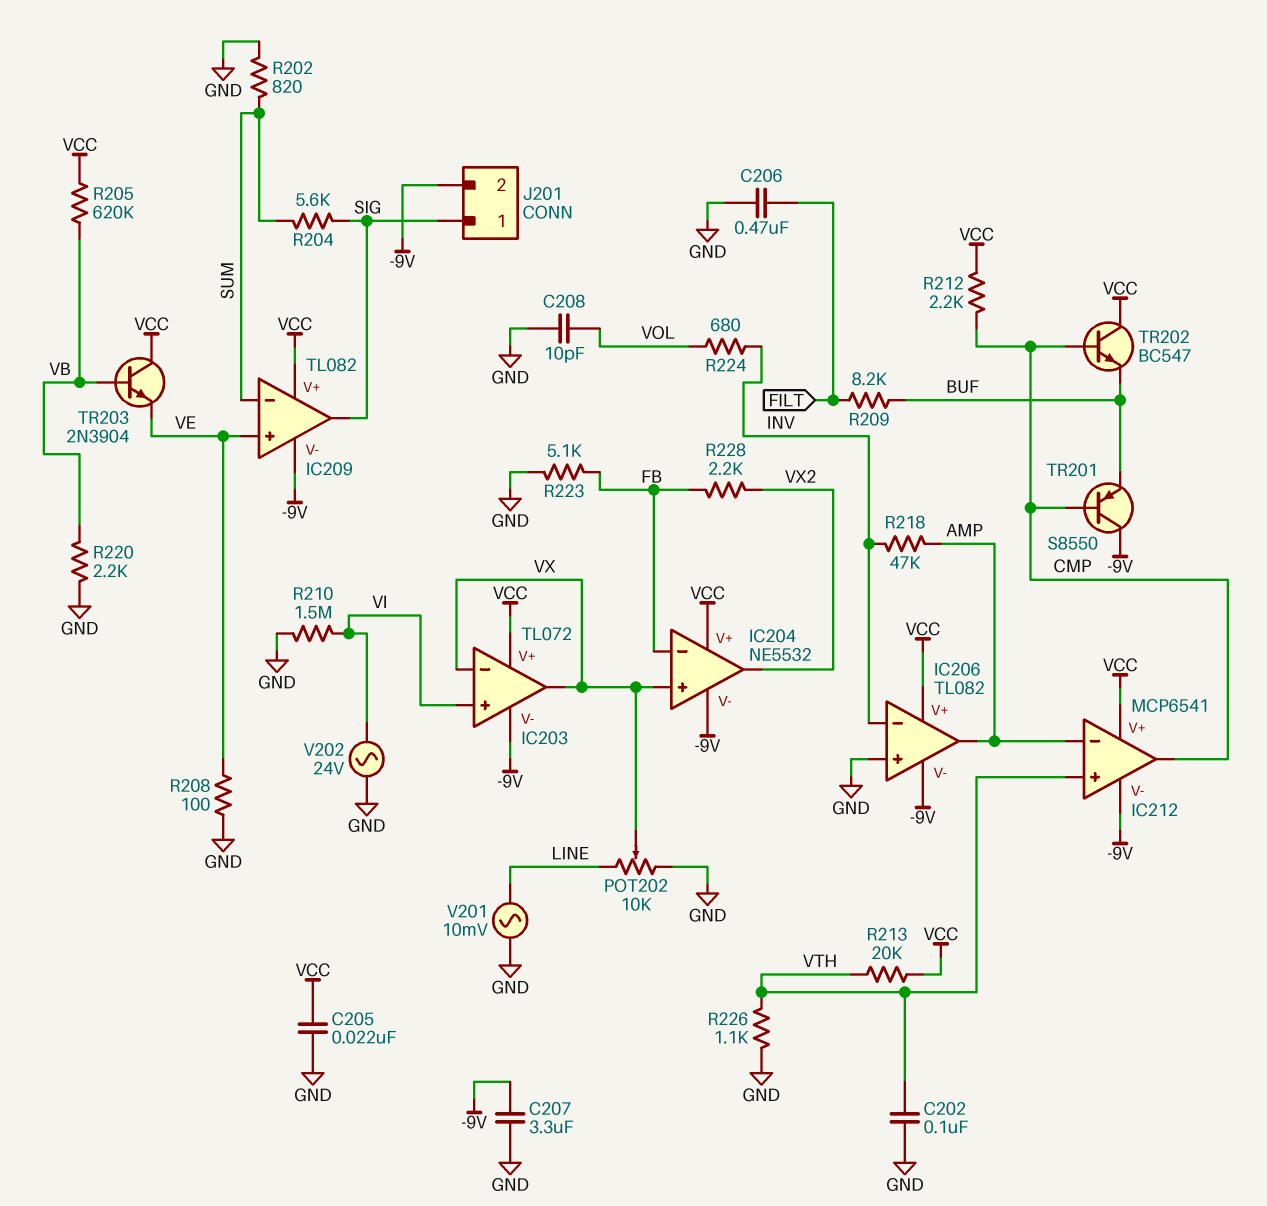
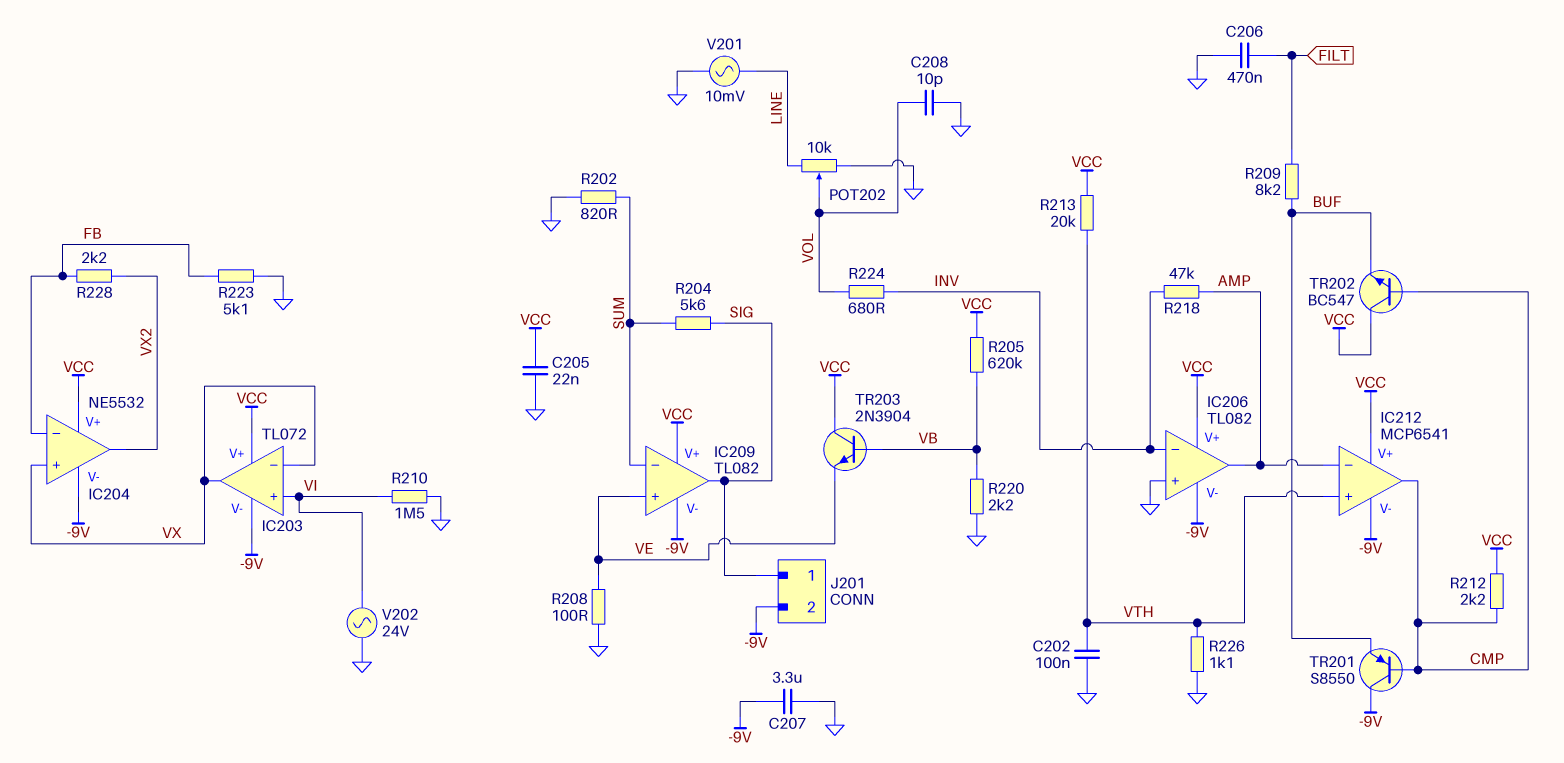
POT202: 10k (GND, LINE, wiper VX) -> 10k (GND, LINE, wiper VOL)

